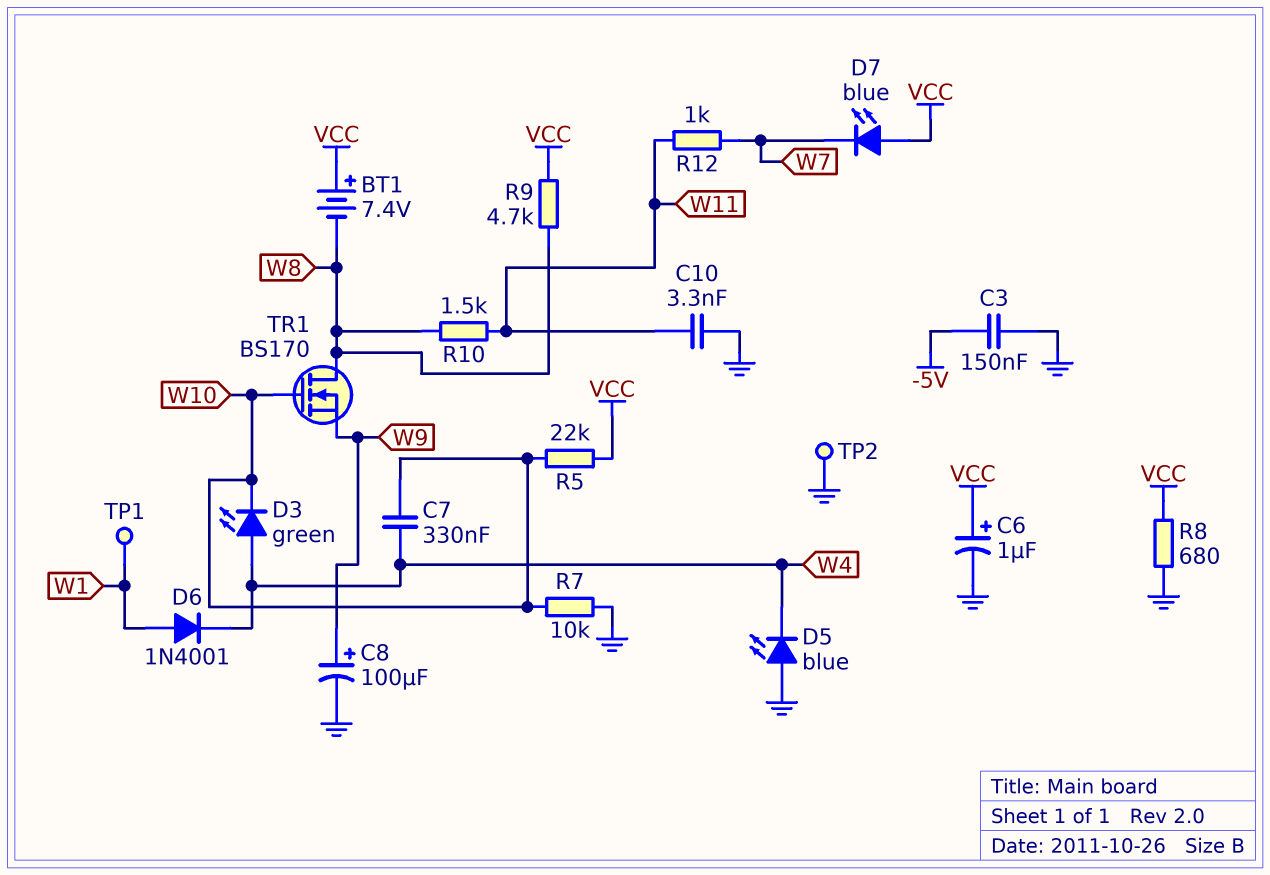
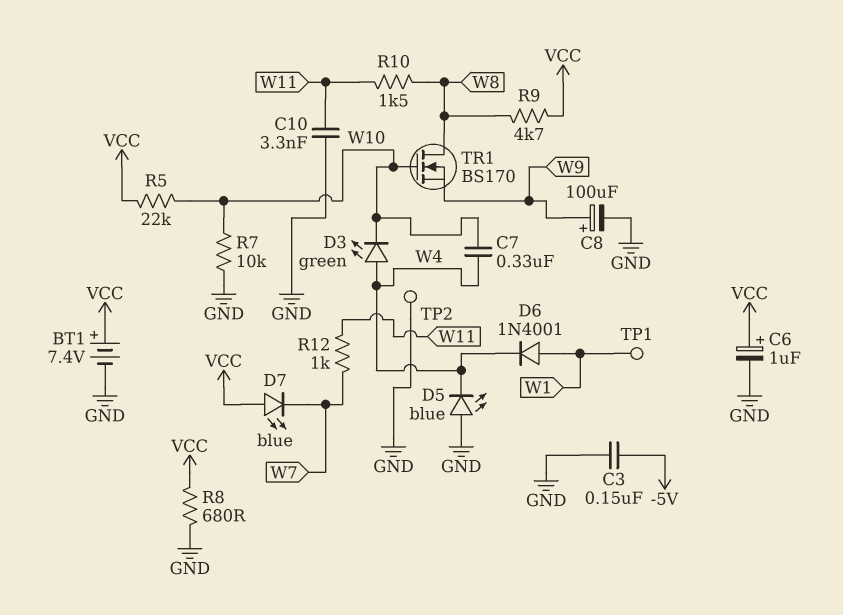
BT1: 7.4V (plus VCC, minus W8) -> 7.4V (plus VCC, minus GND)

